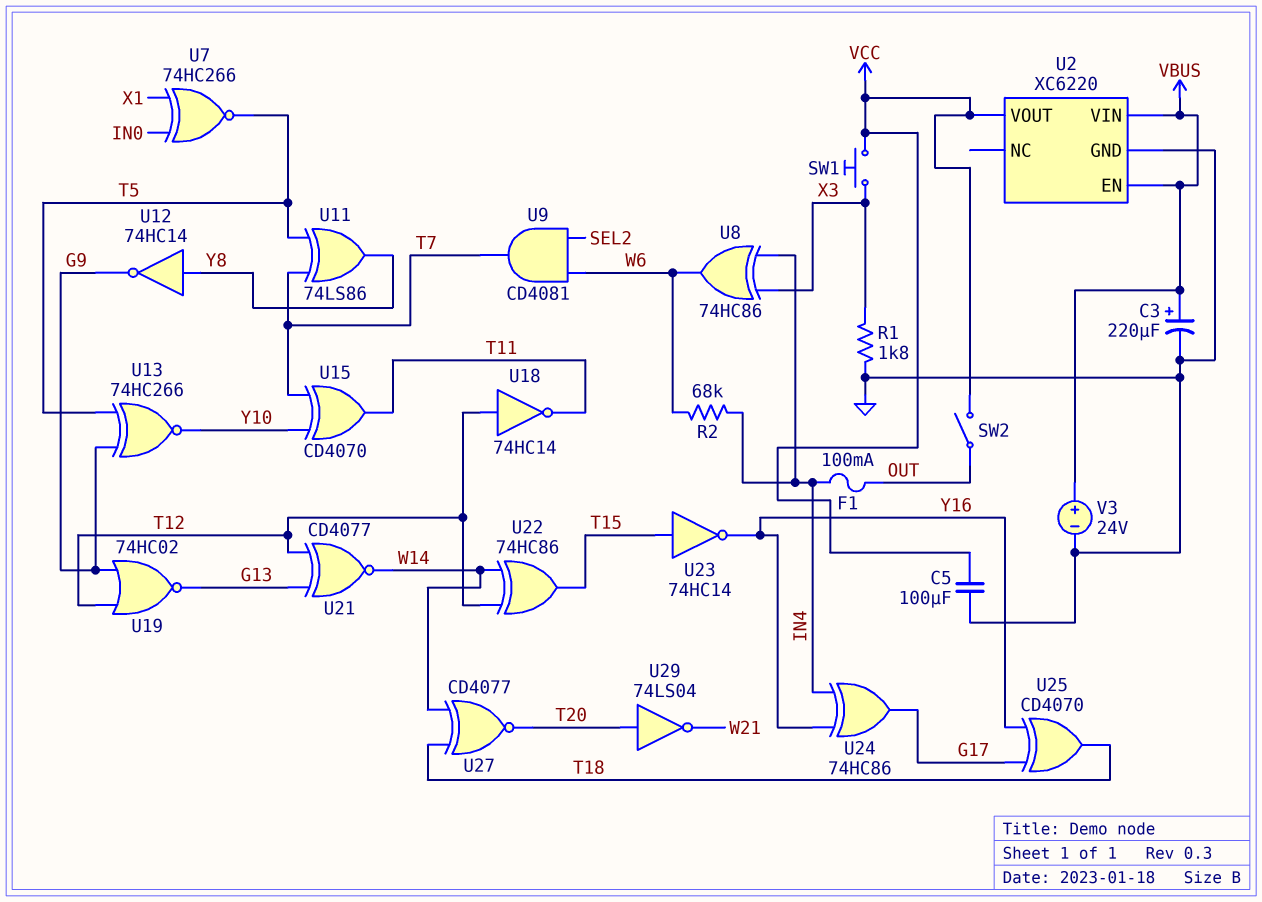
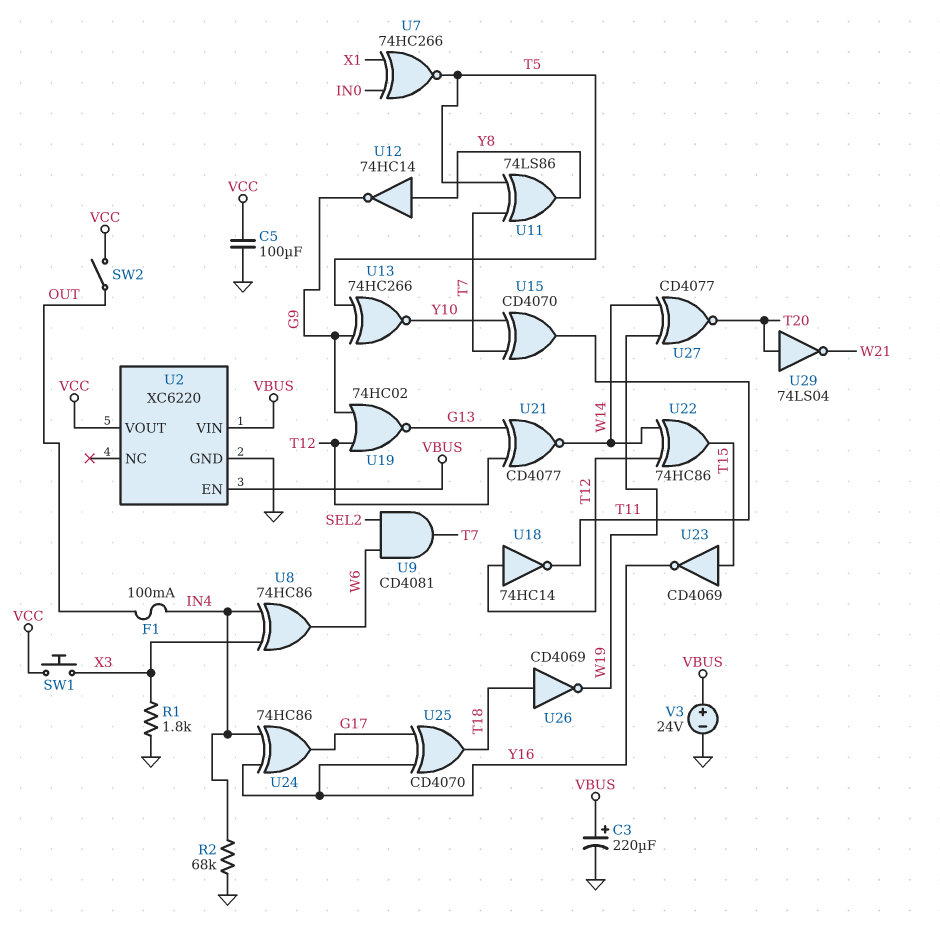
R2: 68k (IN4, W6) -> 68k (GND, IN4)
U23: NOT 74HC14 (in T15, out Y16) -> NOT CD4069 (in T15, out Y16)
U26: none -> NOT CD4069 (in T18, out W19)
U27: XNOR CD4077 (in T18, in W14, out T20) -> XNOR CD4077 (in W14, in W19, out T20)

